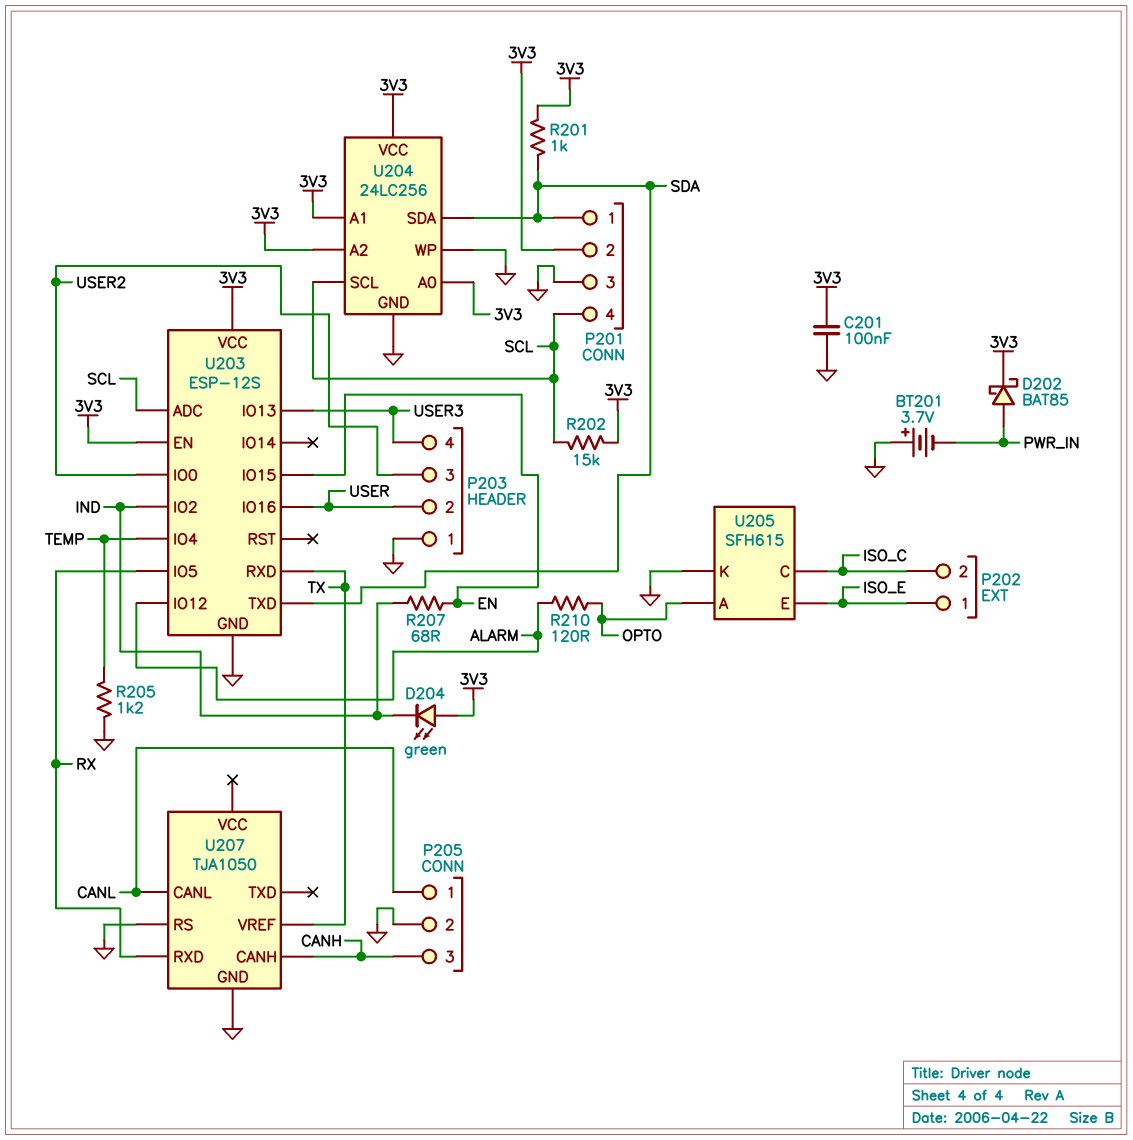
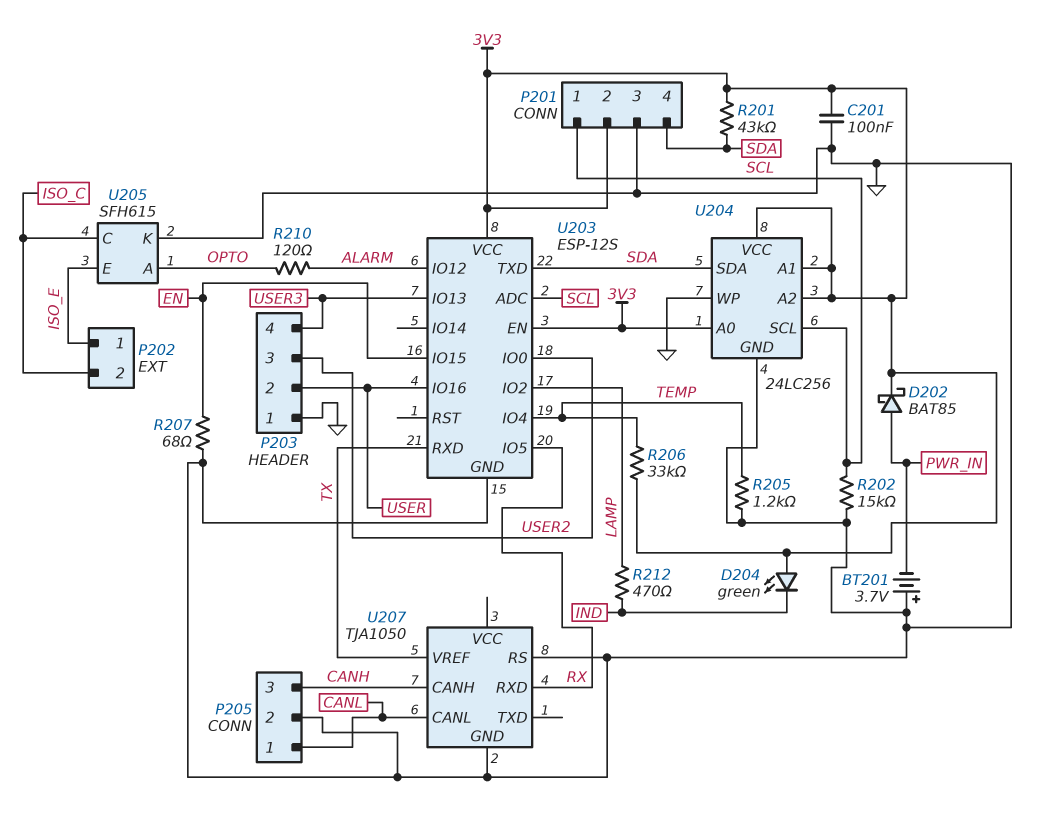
P201 pin 1: SDA -> SCL
P201 pin 4: SCL -> SDA
R201: 1k (3V3, SDA) -> 43k (3V3, SDA)
R202: 15k (3V3, SCL) -> 15k (GND, SCL)
R206: none -> 33k (3V3, TEMP)
R207: 68 (EN, IND) -> 68 (EN, GND)
R212: none -> 470 (IND, LAMP)
U203 pin IO2: IND -> LAMP

